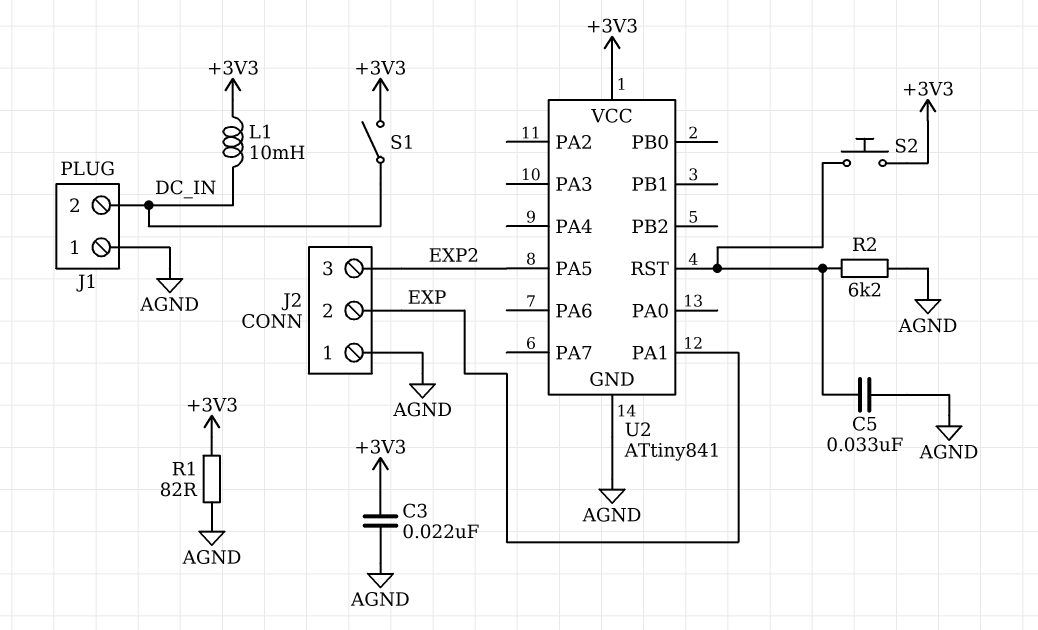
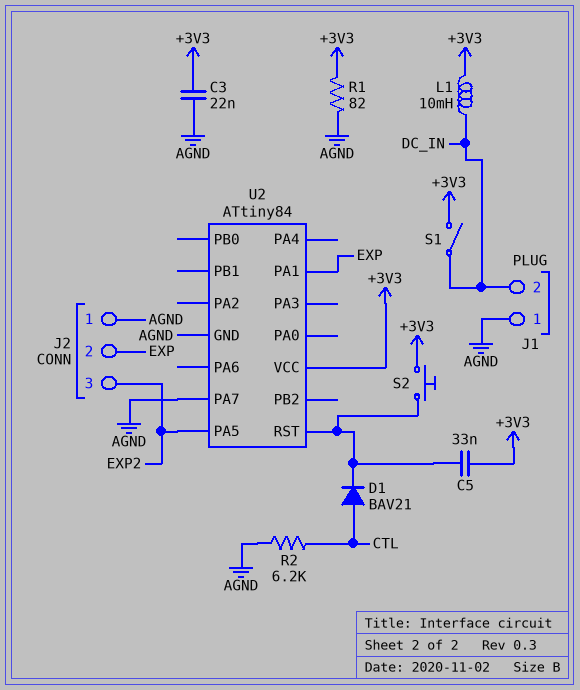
C5: 33nF (AGND, U2/RST) -> 33nF (+3V3, U2/RST)
D1: none -> diode BAV21 (A CTL, K U2/RST)
R2: 6.2k (AGND, U2/RST) -> 6.2k (AGND, CTL)
U2: ATtiny841 -> ATtiny84
U2 pin PA7: none -> AGND

